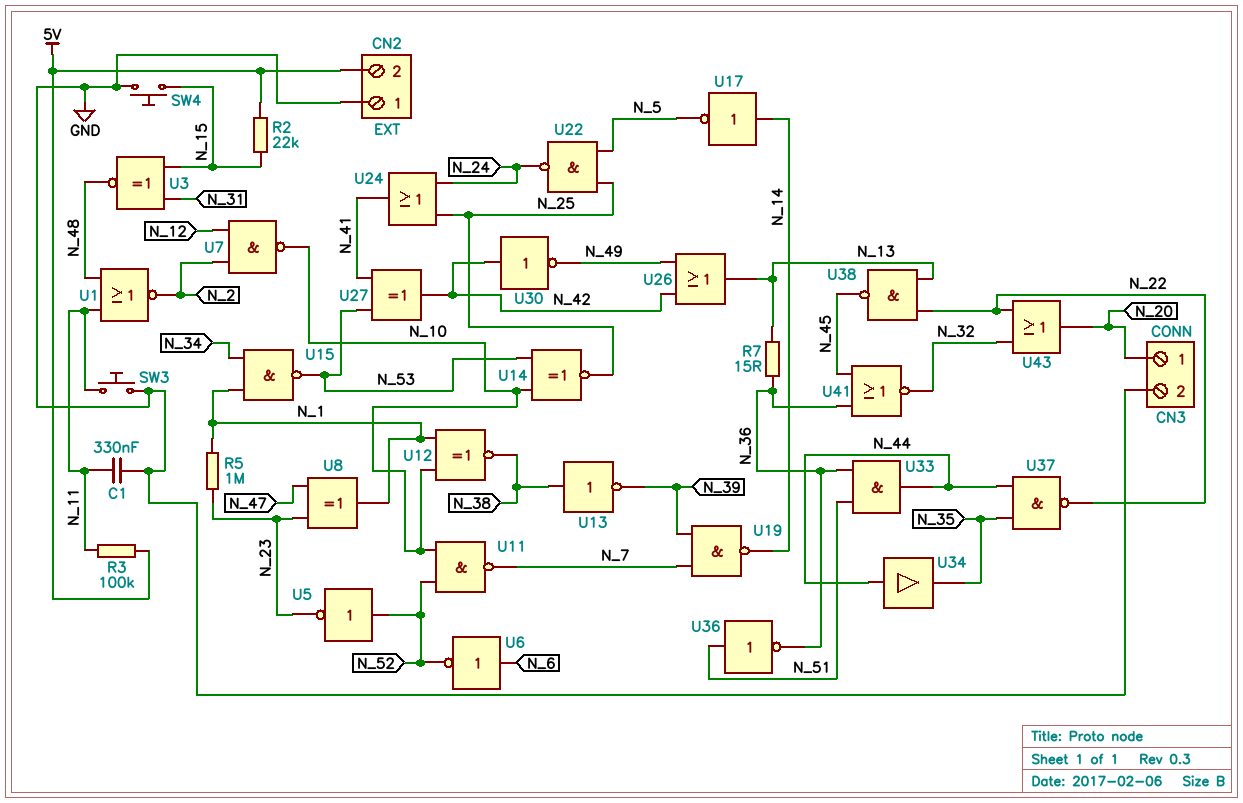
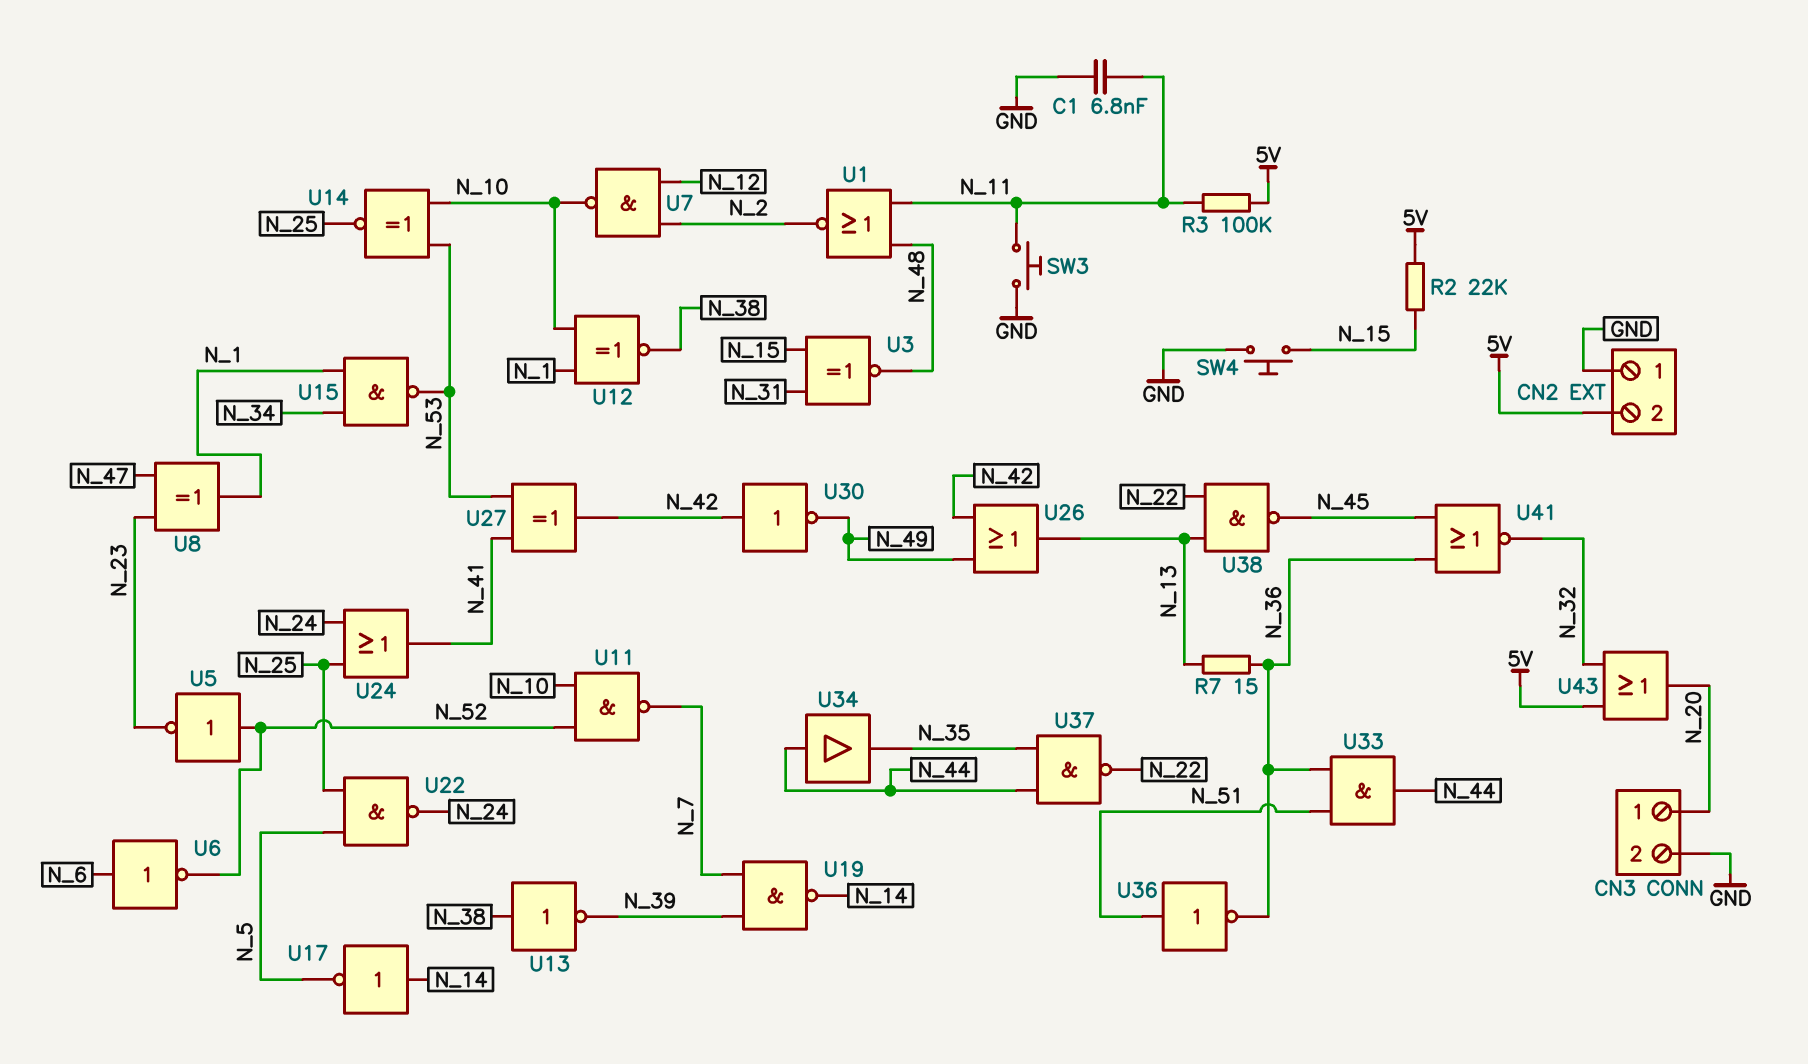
C1: 330nF (GND, N_11) -> 6.8nF (GND, N_11)
R5: 1M (N_1, N_23) -> none
U43: OR (in N_22, in N_32, out N_20) -> OR (in 5V, in N_32, out N_20)

